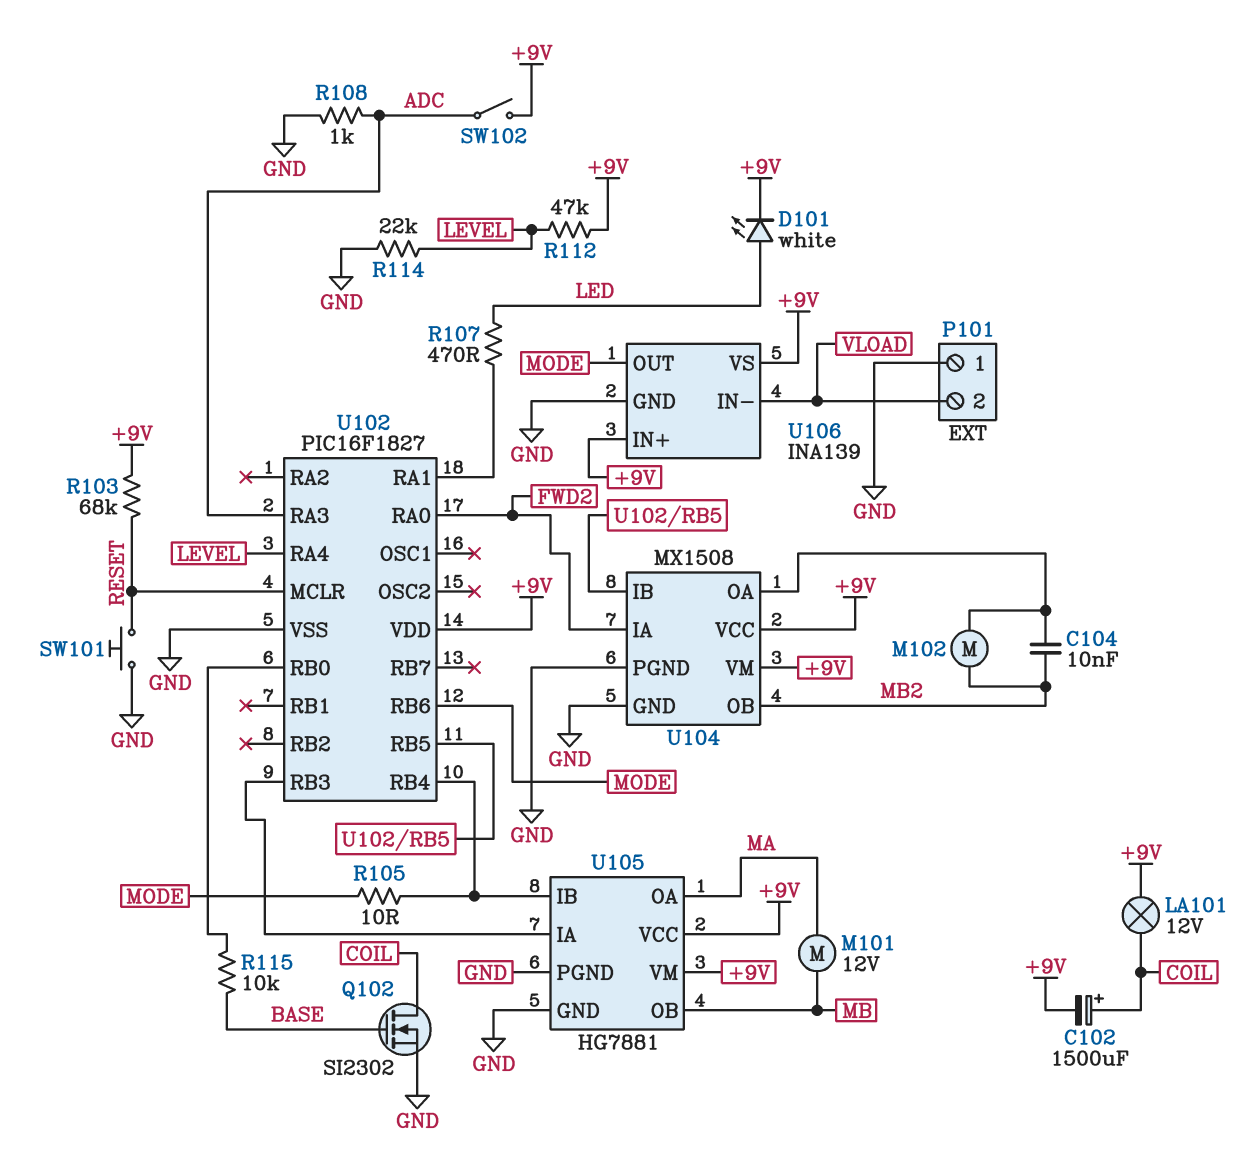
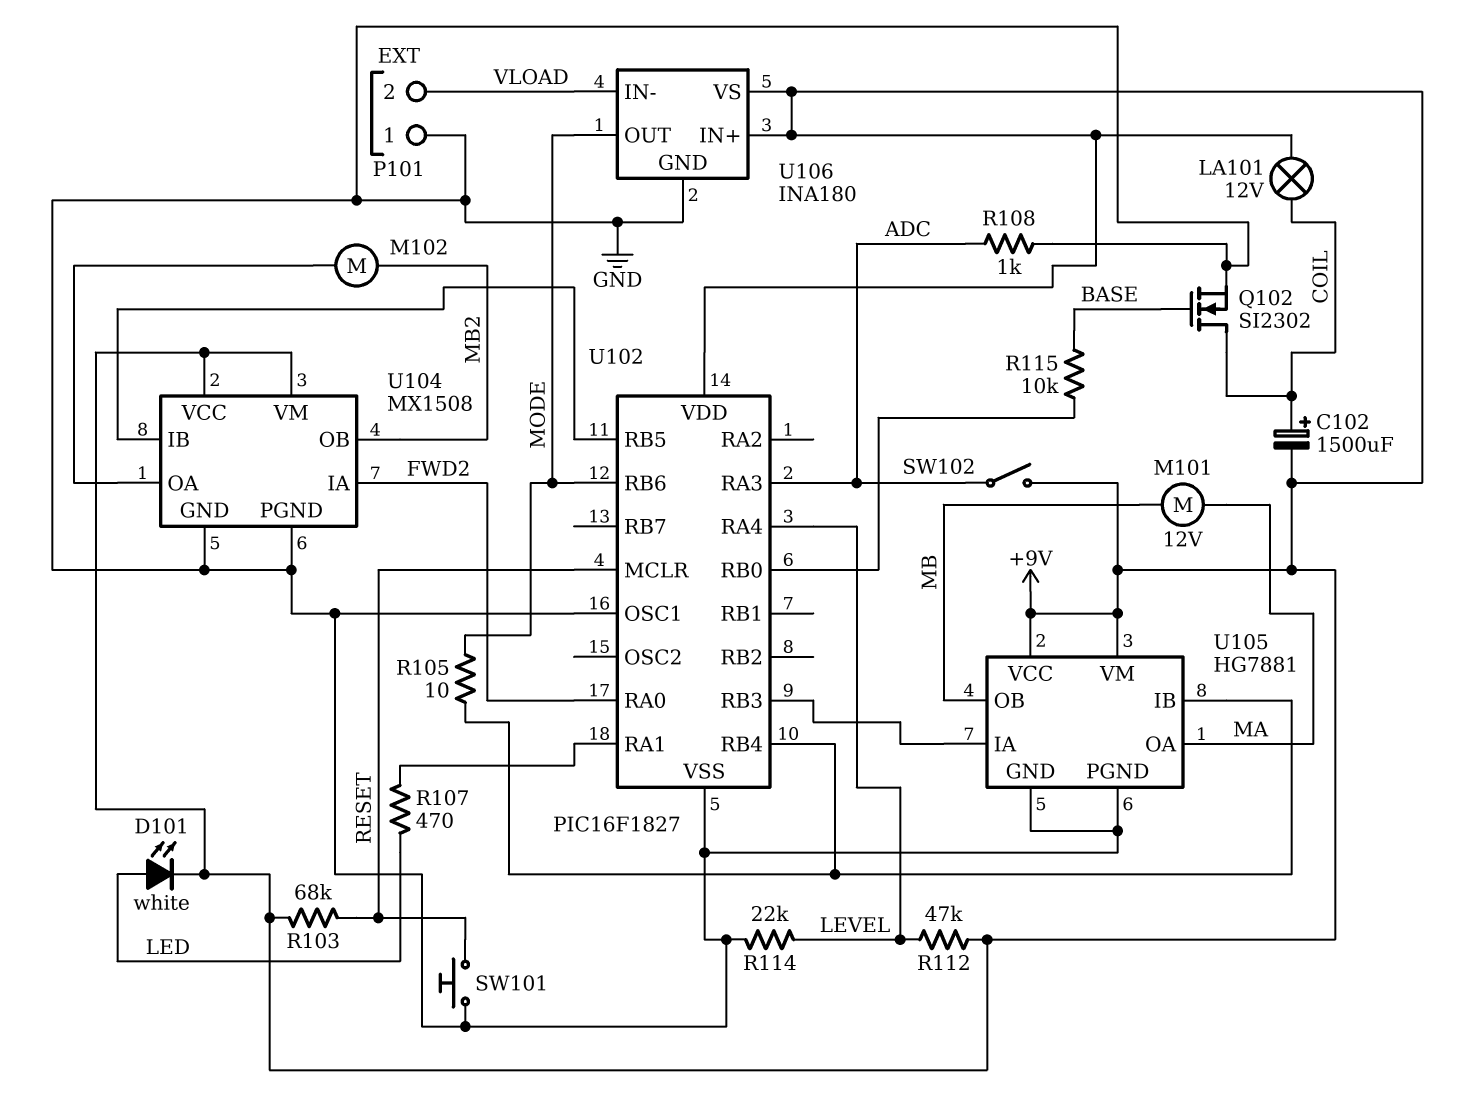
C104: 10nF (MB2, U104/OA) -> none
U102 pin OSC1: none -> GND
U106: INA139 -> INA180

